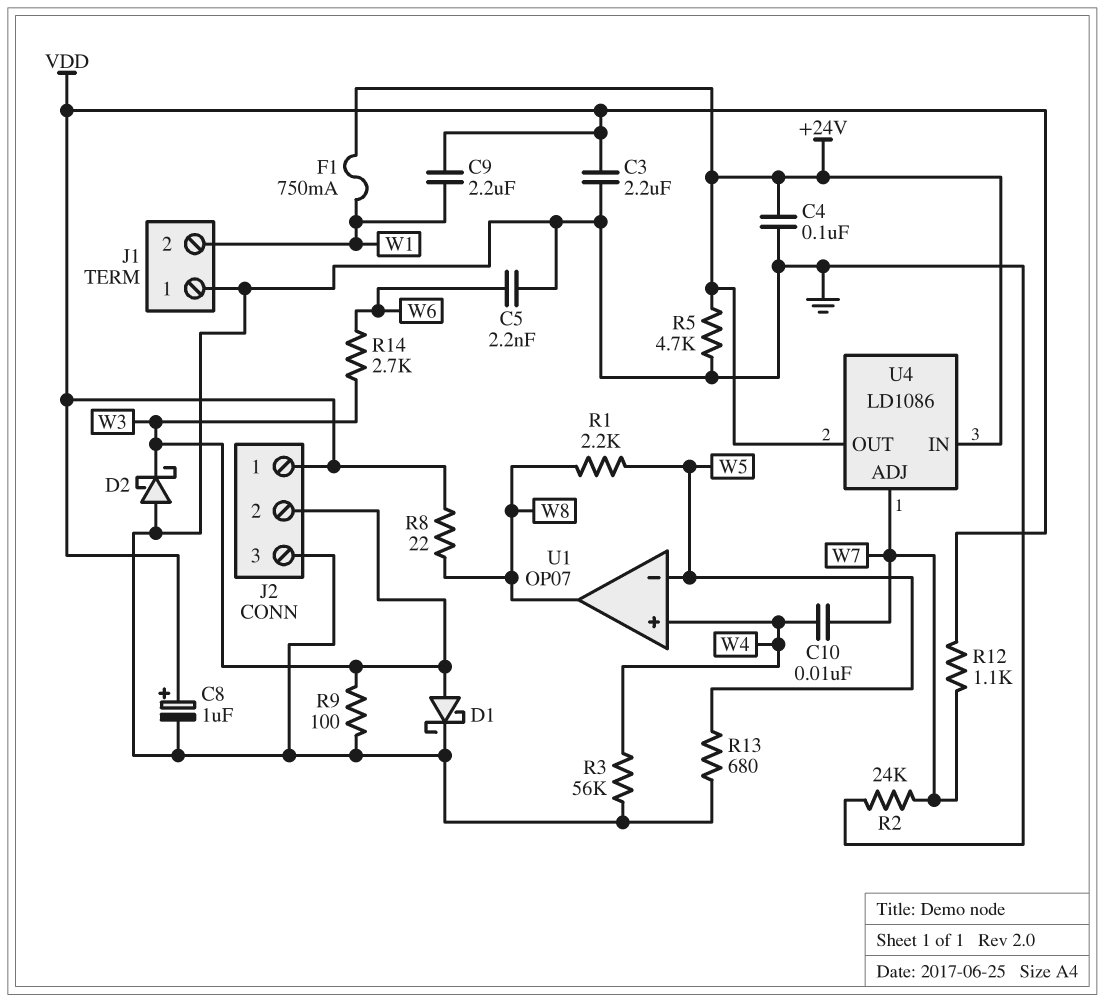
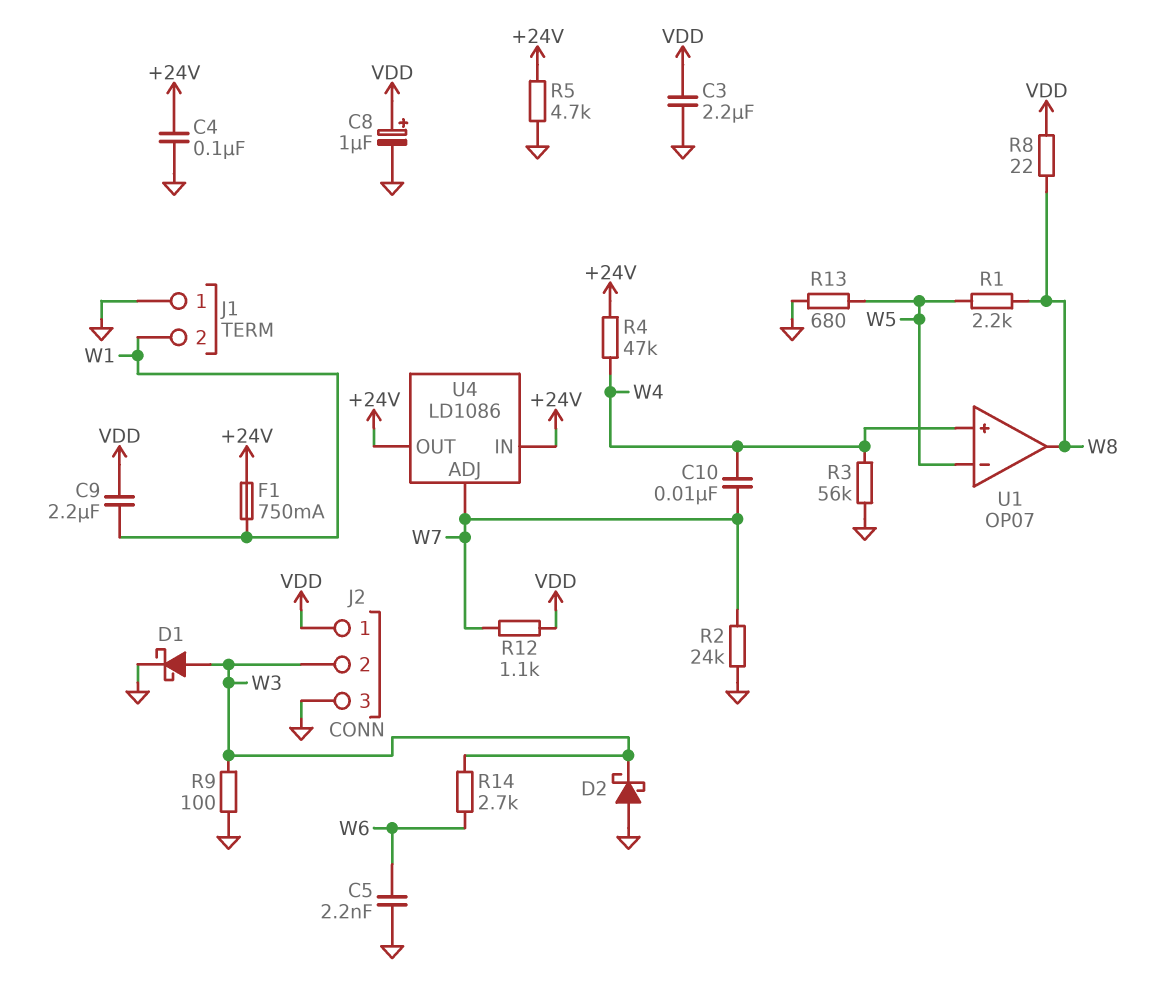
R4: none -> 47k (+24V, W4)

